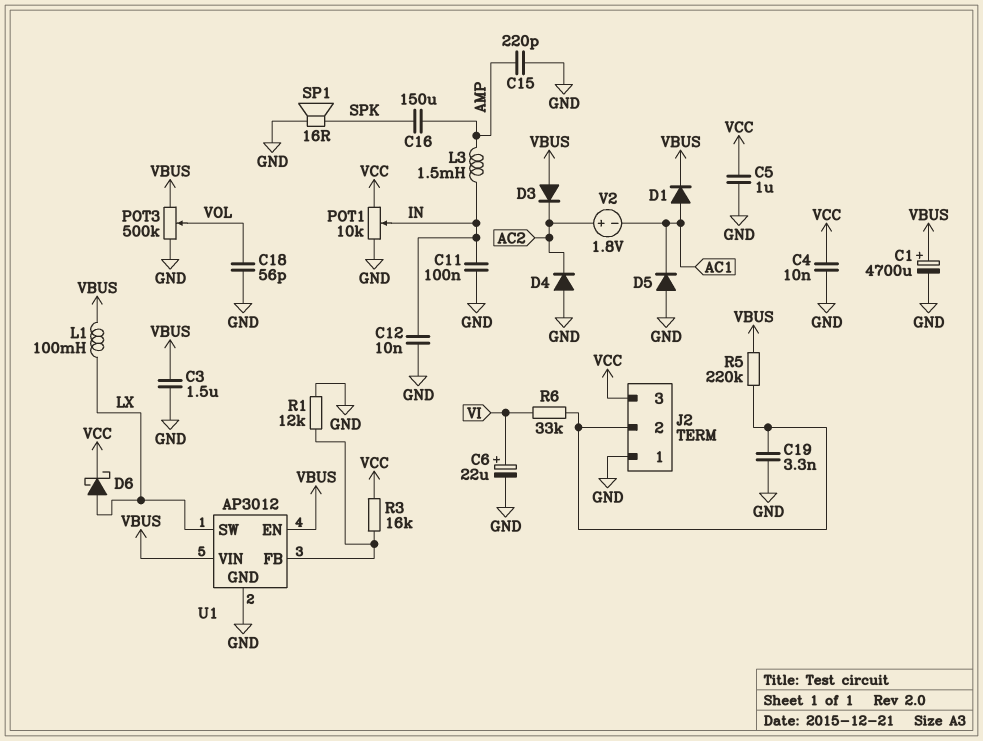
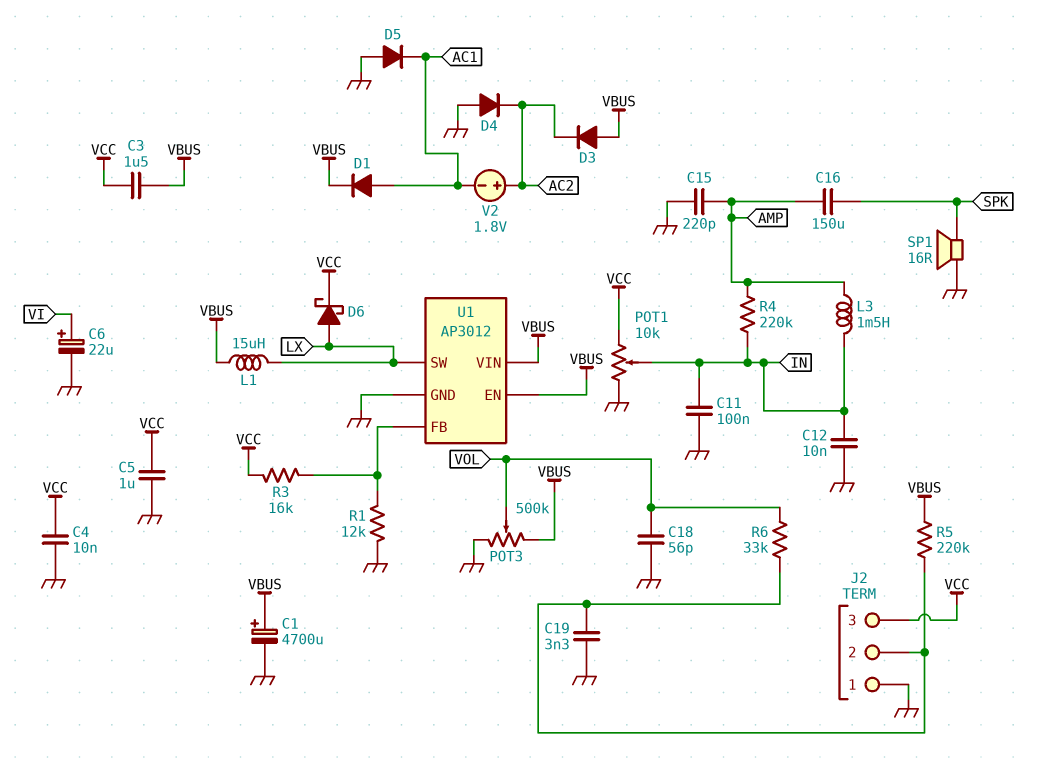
C3: 1.5uF (GND, VBUS) -> 1.5uF (VBUS, VCC)
L1: 100mH (LX, VBUS) -> 15uH (LX, VBUS)
R4: none -> 220k (AMP, IN)
R6: 33k (J2/2, VI) -> 33k (J2/2, VOL)

